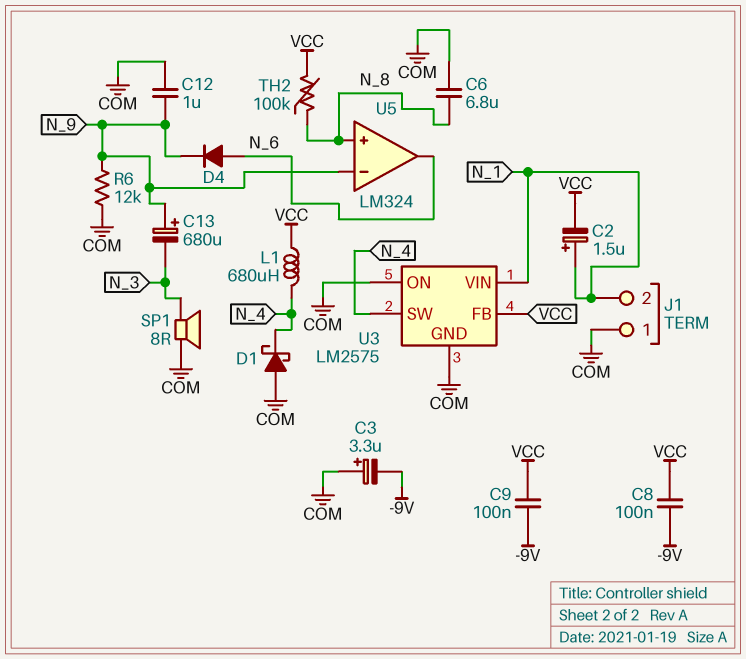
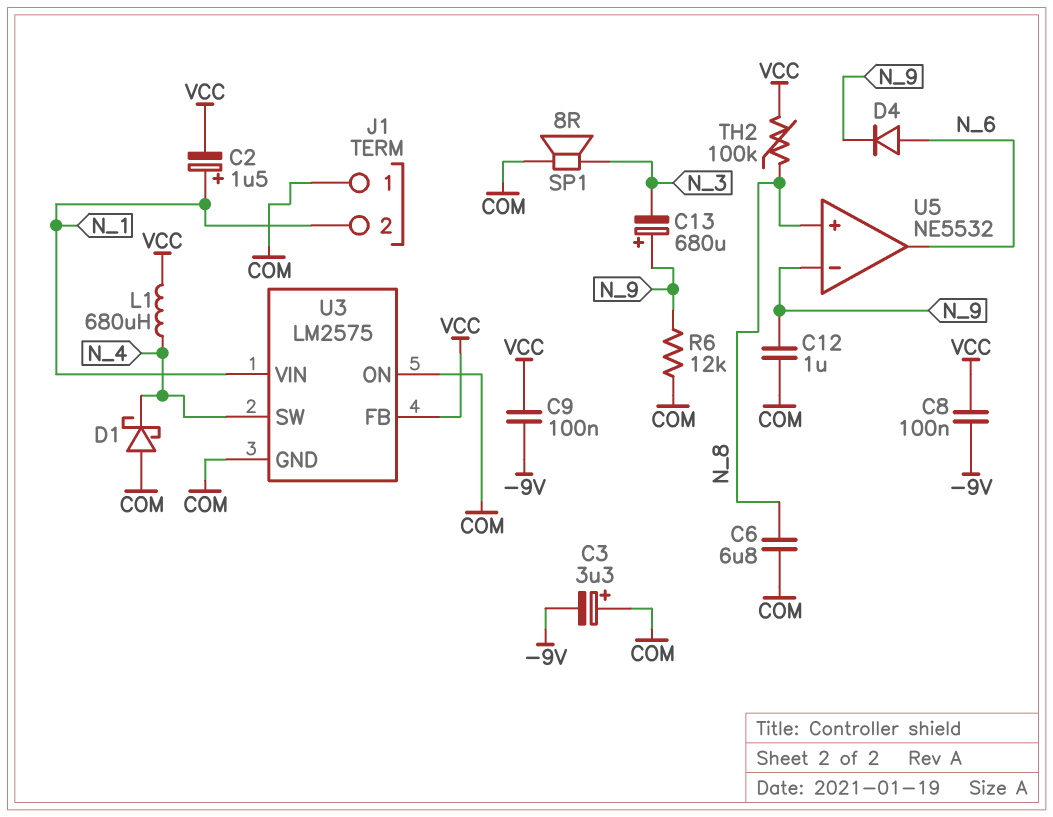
U5: LM324 -> NE5532

